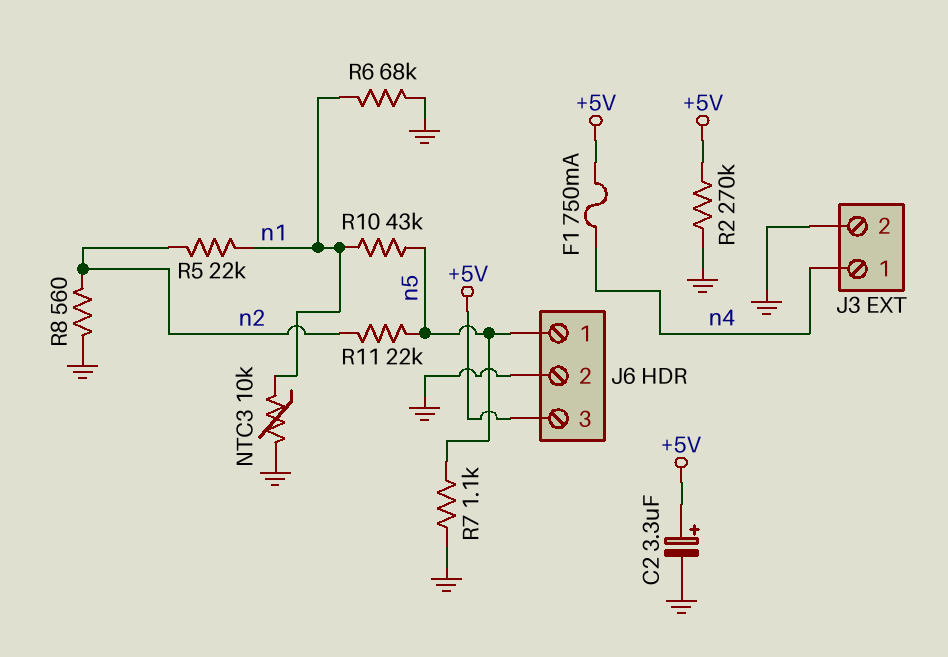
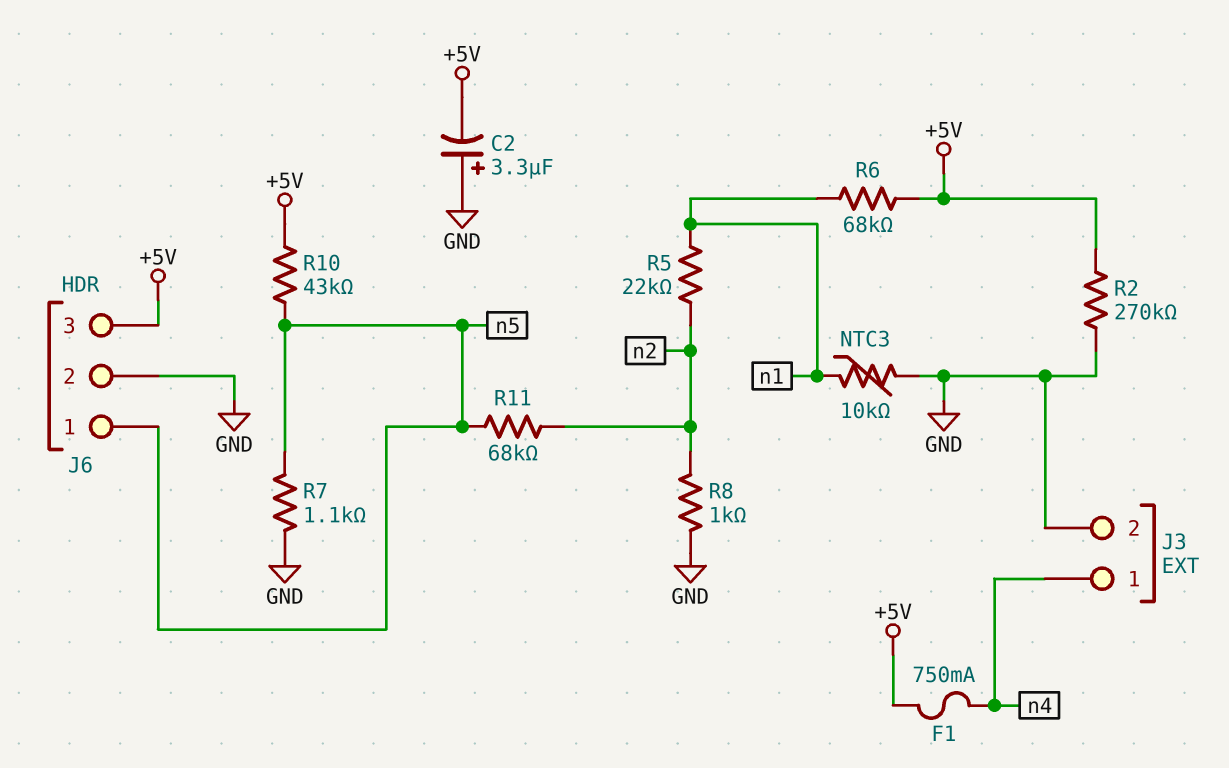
C2: 3.3uF (plus +5V, minus GND) -> 3.3uF (plus GND, minus +5V)
R6: 68k (GND, n1) -> 68k (+5V, n1)
R8: 560 (GND, n2) -> 1k (GND, n2)
R10: 43k (n1, n5) -> 43k (+5V, n5)
R11: 22k (n2, n5) -> 68k (n2, n5)

